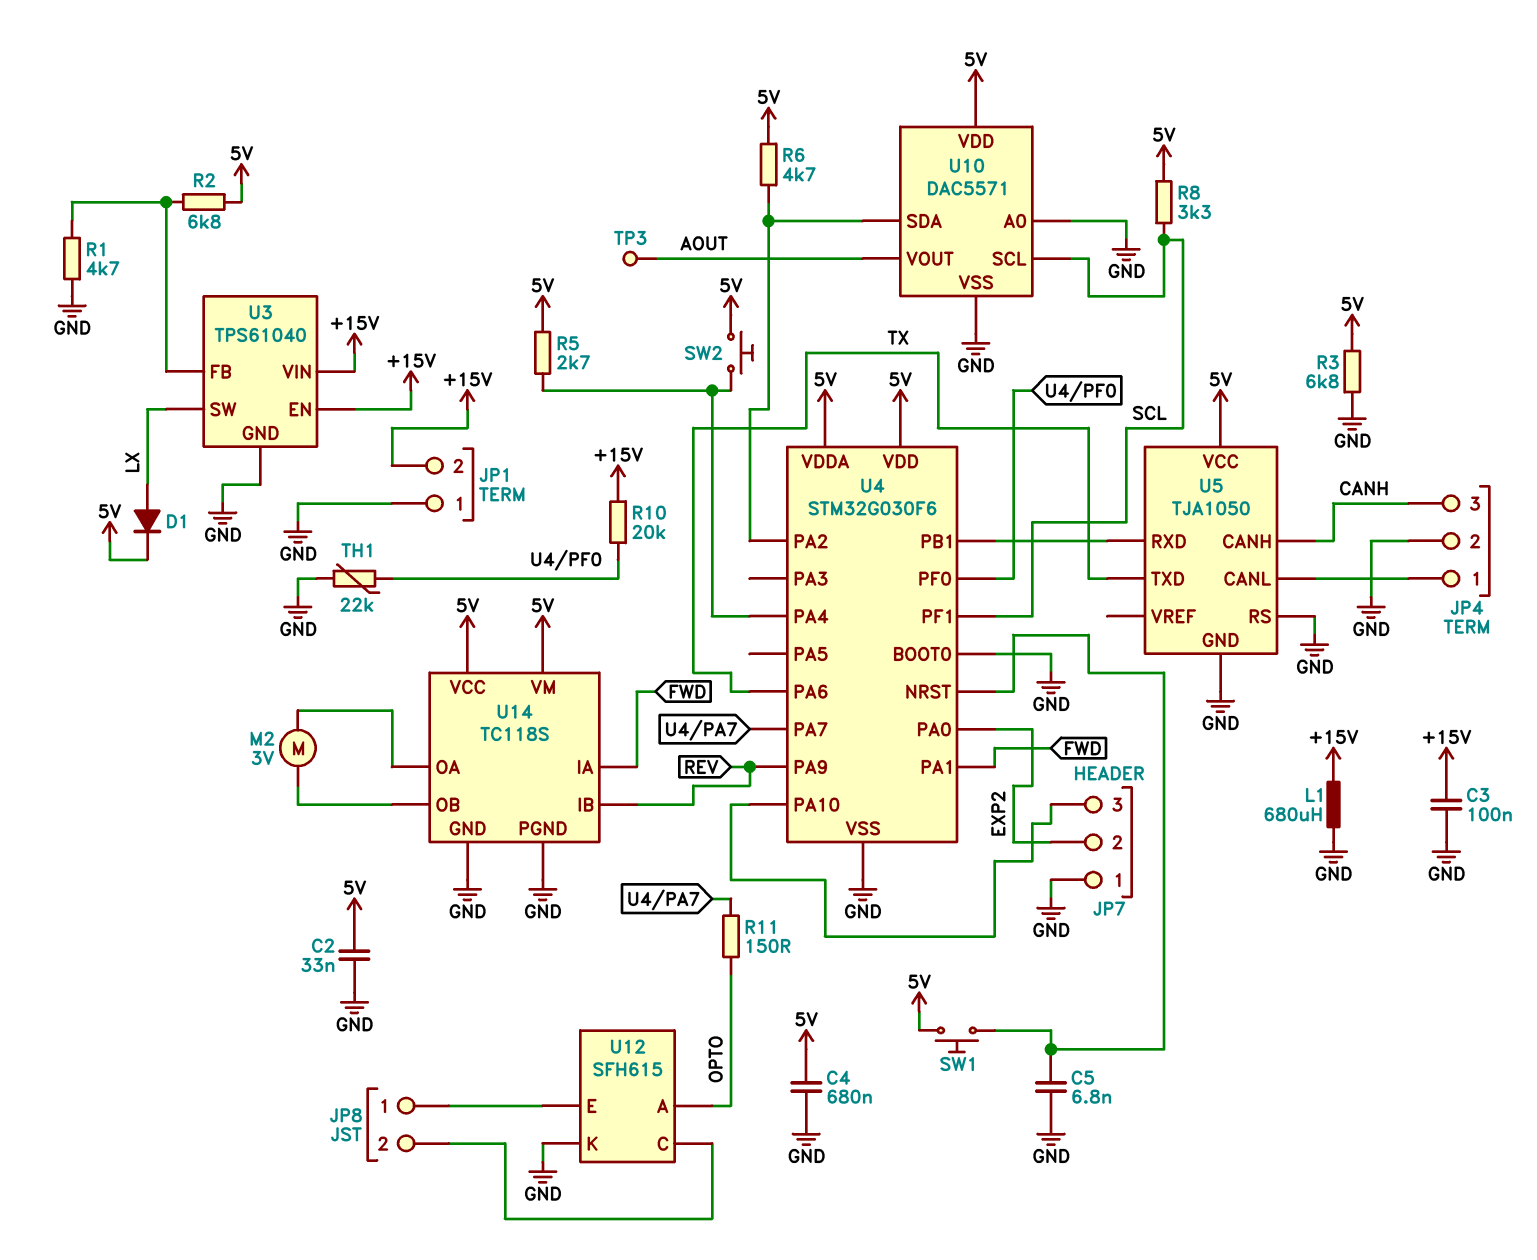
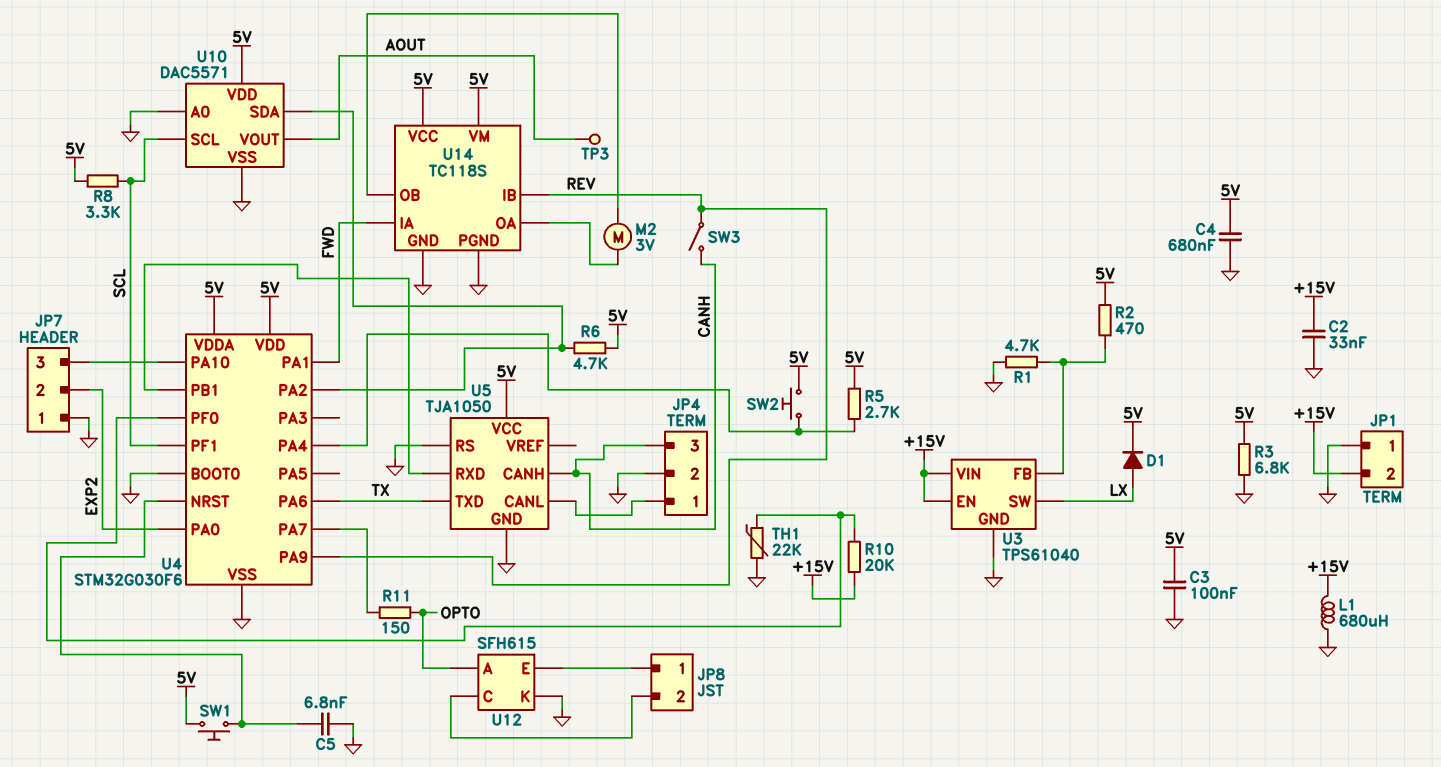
C2: 33nF (5V, GND) -> 33nF (+15V, GND)
C3: 100nF (+15V, GND) -> 100nF (5V, GND)
R2: 6.8k (5V, U3/FB) -> 470 (5V, U3/FB)
SW3: none -> switch (CANH, REV)

